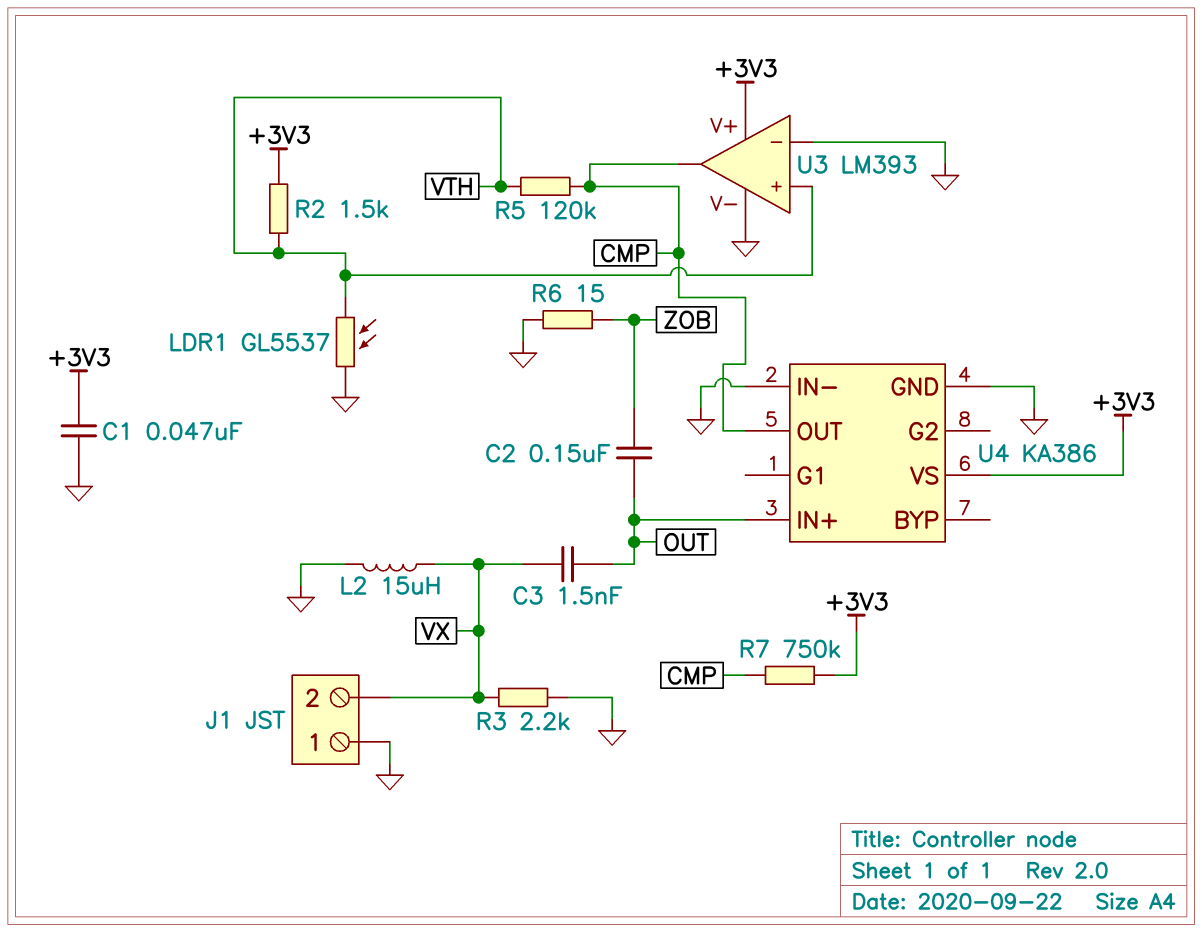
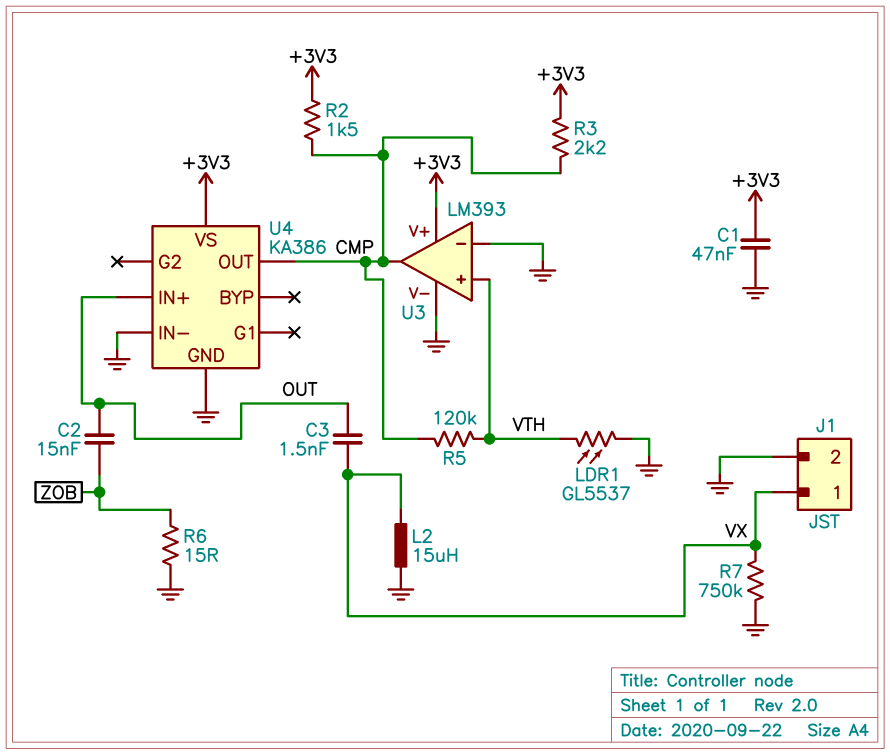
C2: 150nF (OUT, ZOB) -> 15nF (OUT, ZOB)
J1 pin 1: GND -> VX
J1 pin 2: VX -> GND
R2: 1.5k (+3V3, VTH) -> 1.5k (+3V3, CMP)
R3: 2.2k (GND, VX) -> 2.2k (+3V3, CMP)
R7: 750k (+3V3, CMP) -> 750k (GND, VX)

